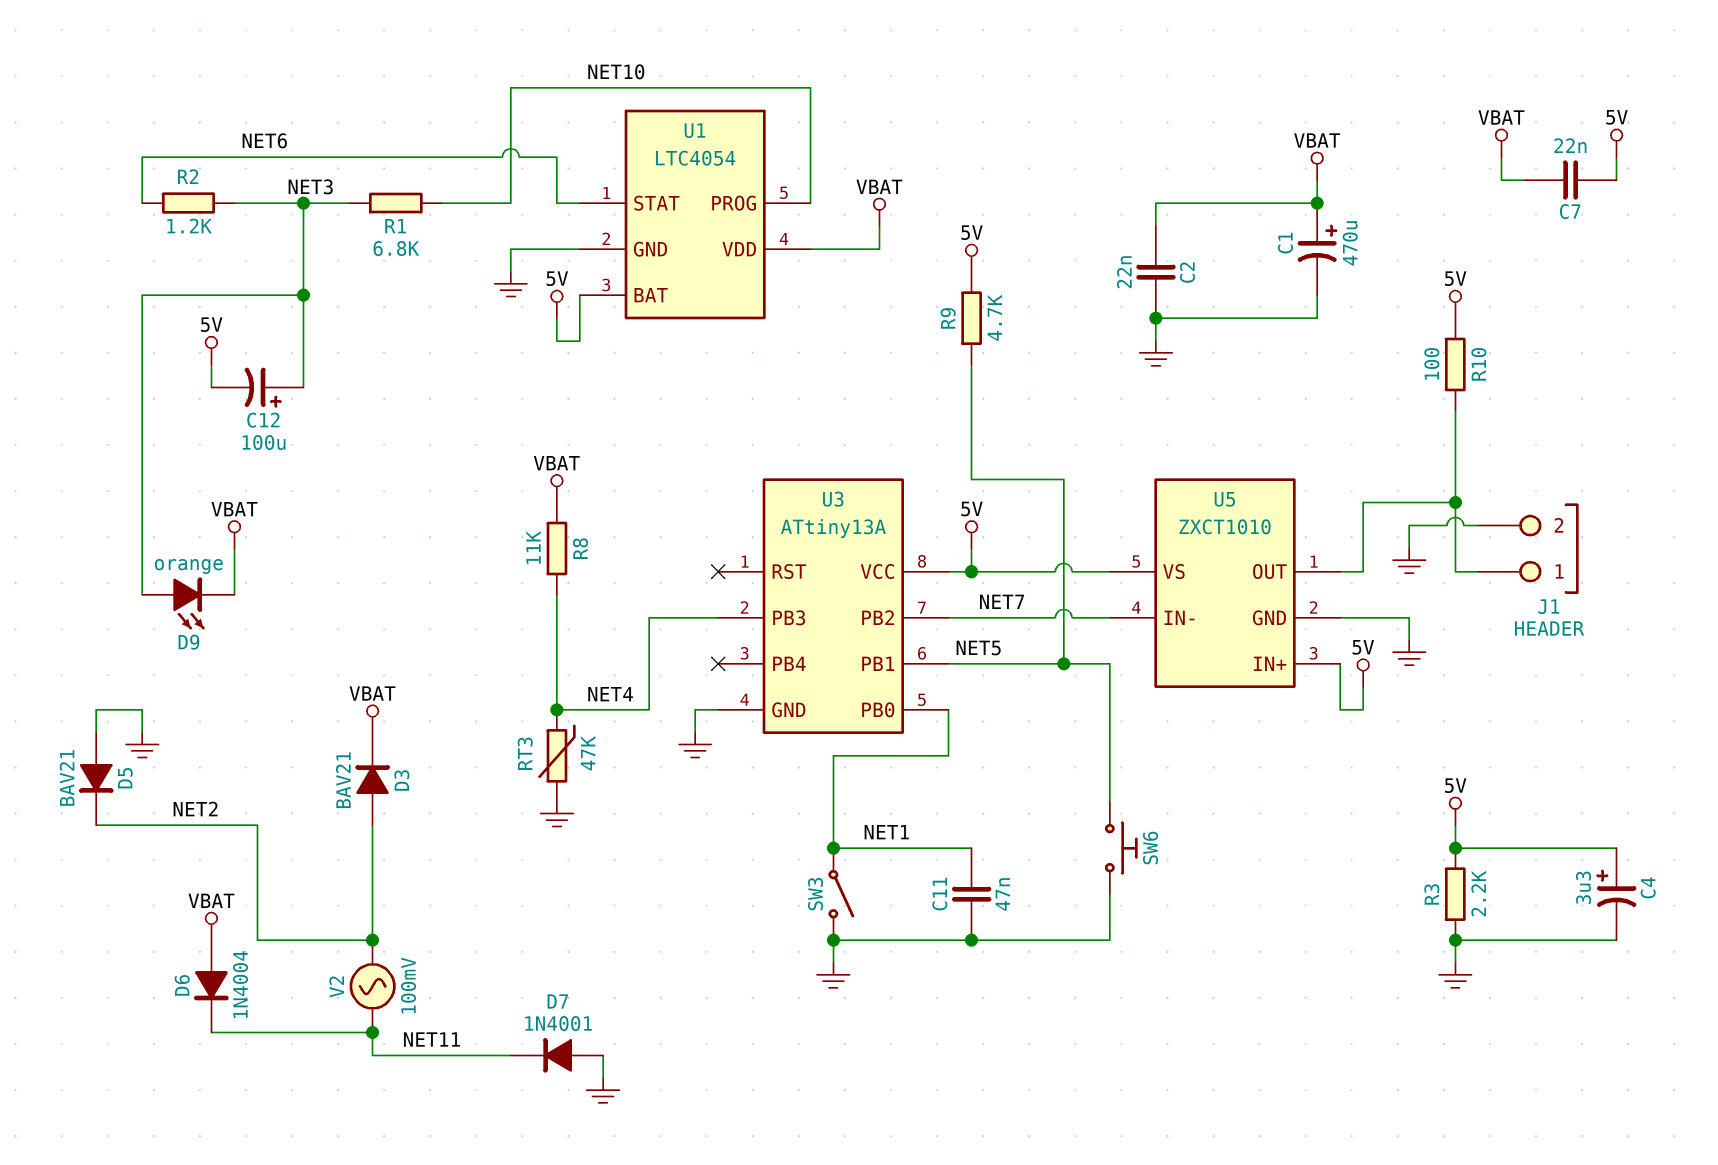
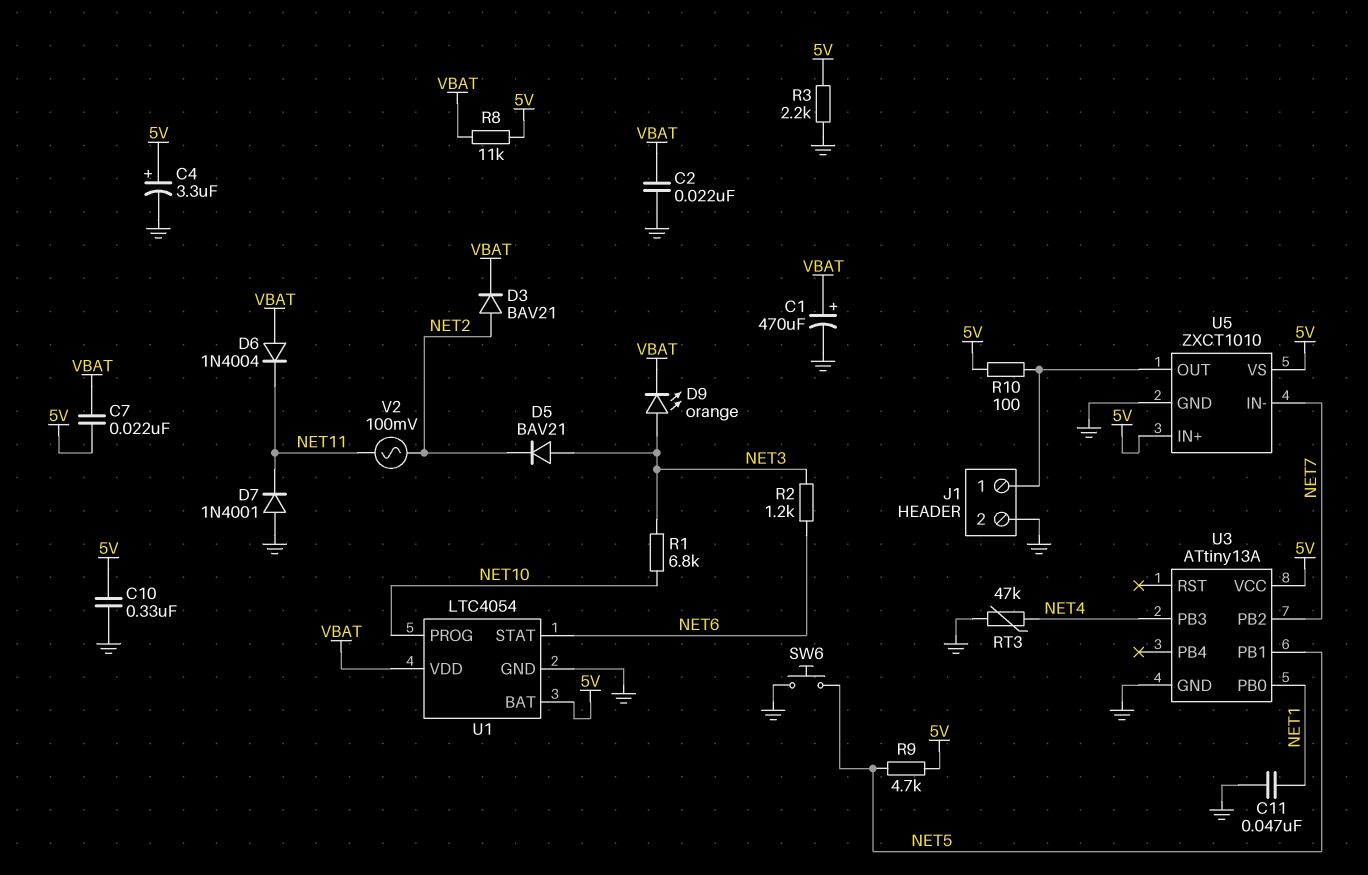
C10: none -> 330nF (5V, GND)
C12: 100uF (plus NET3, minus 5V) -> none
D5: diode BAV21 (A GND, K NET2) -> diode BAV21 (A NET3, K NET2)
R8: 11k (NET4, VBAT) -> 11k (5V, VBAT)
SW3: switch (GND, NET1) -> none

